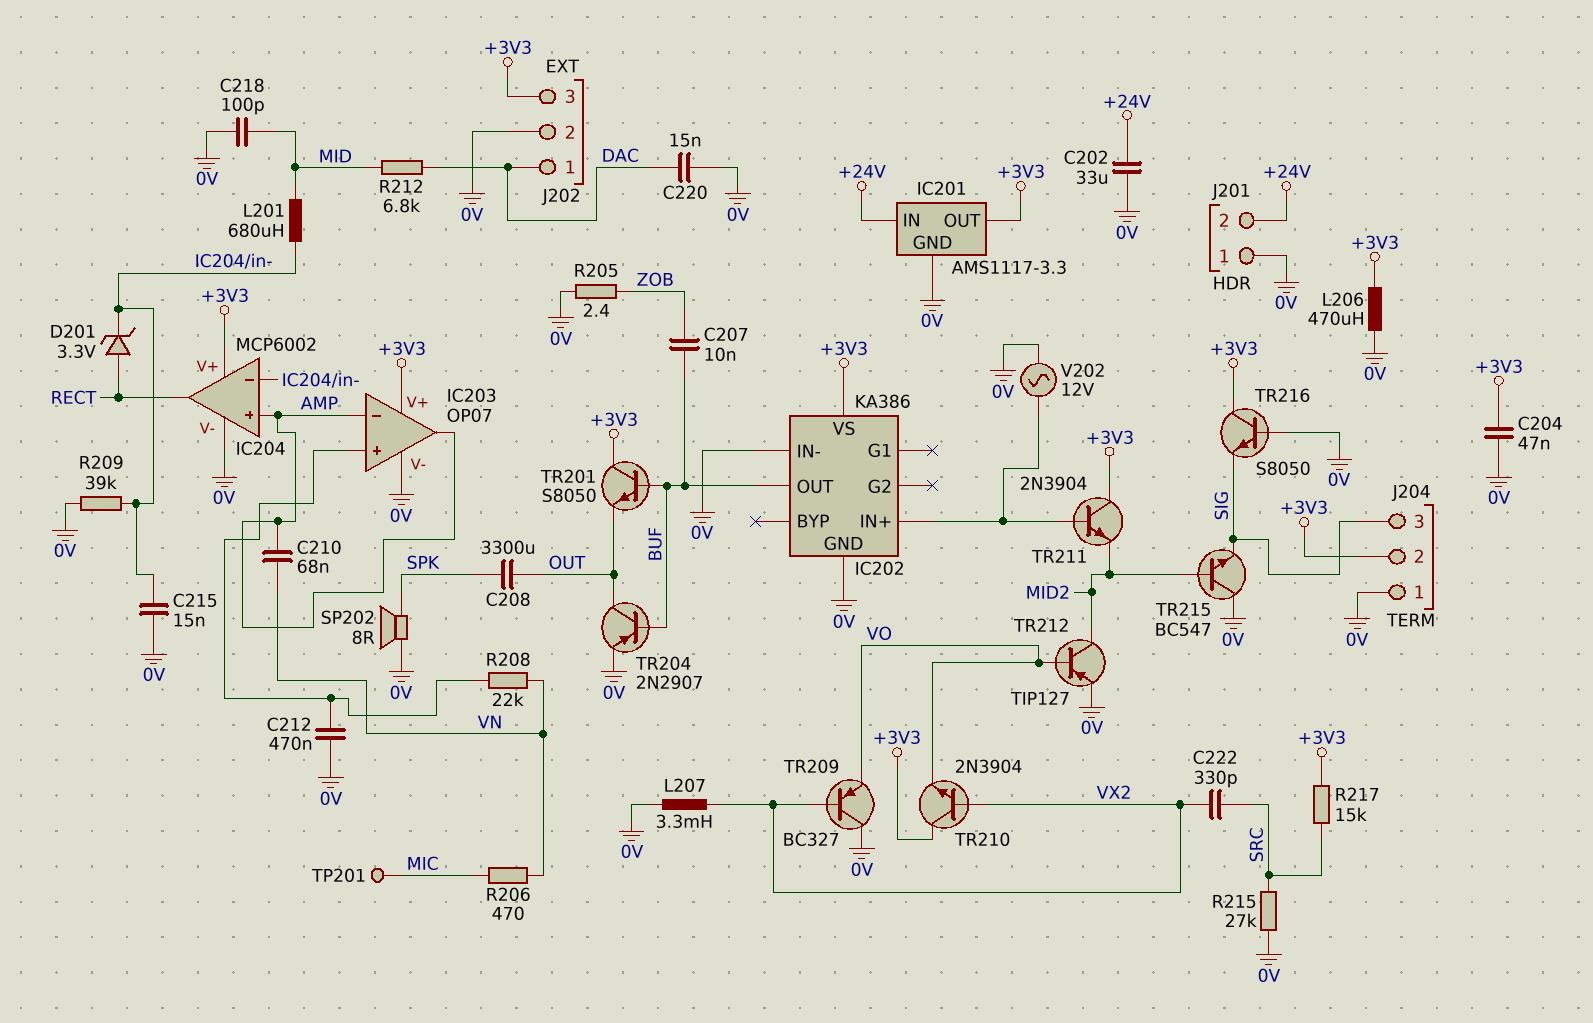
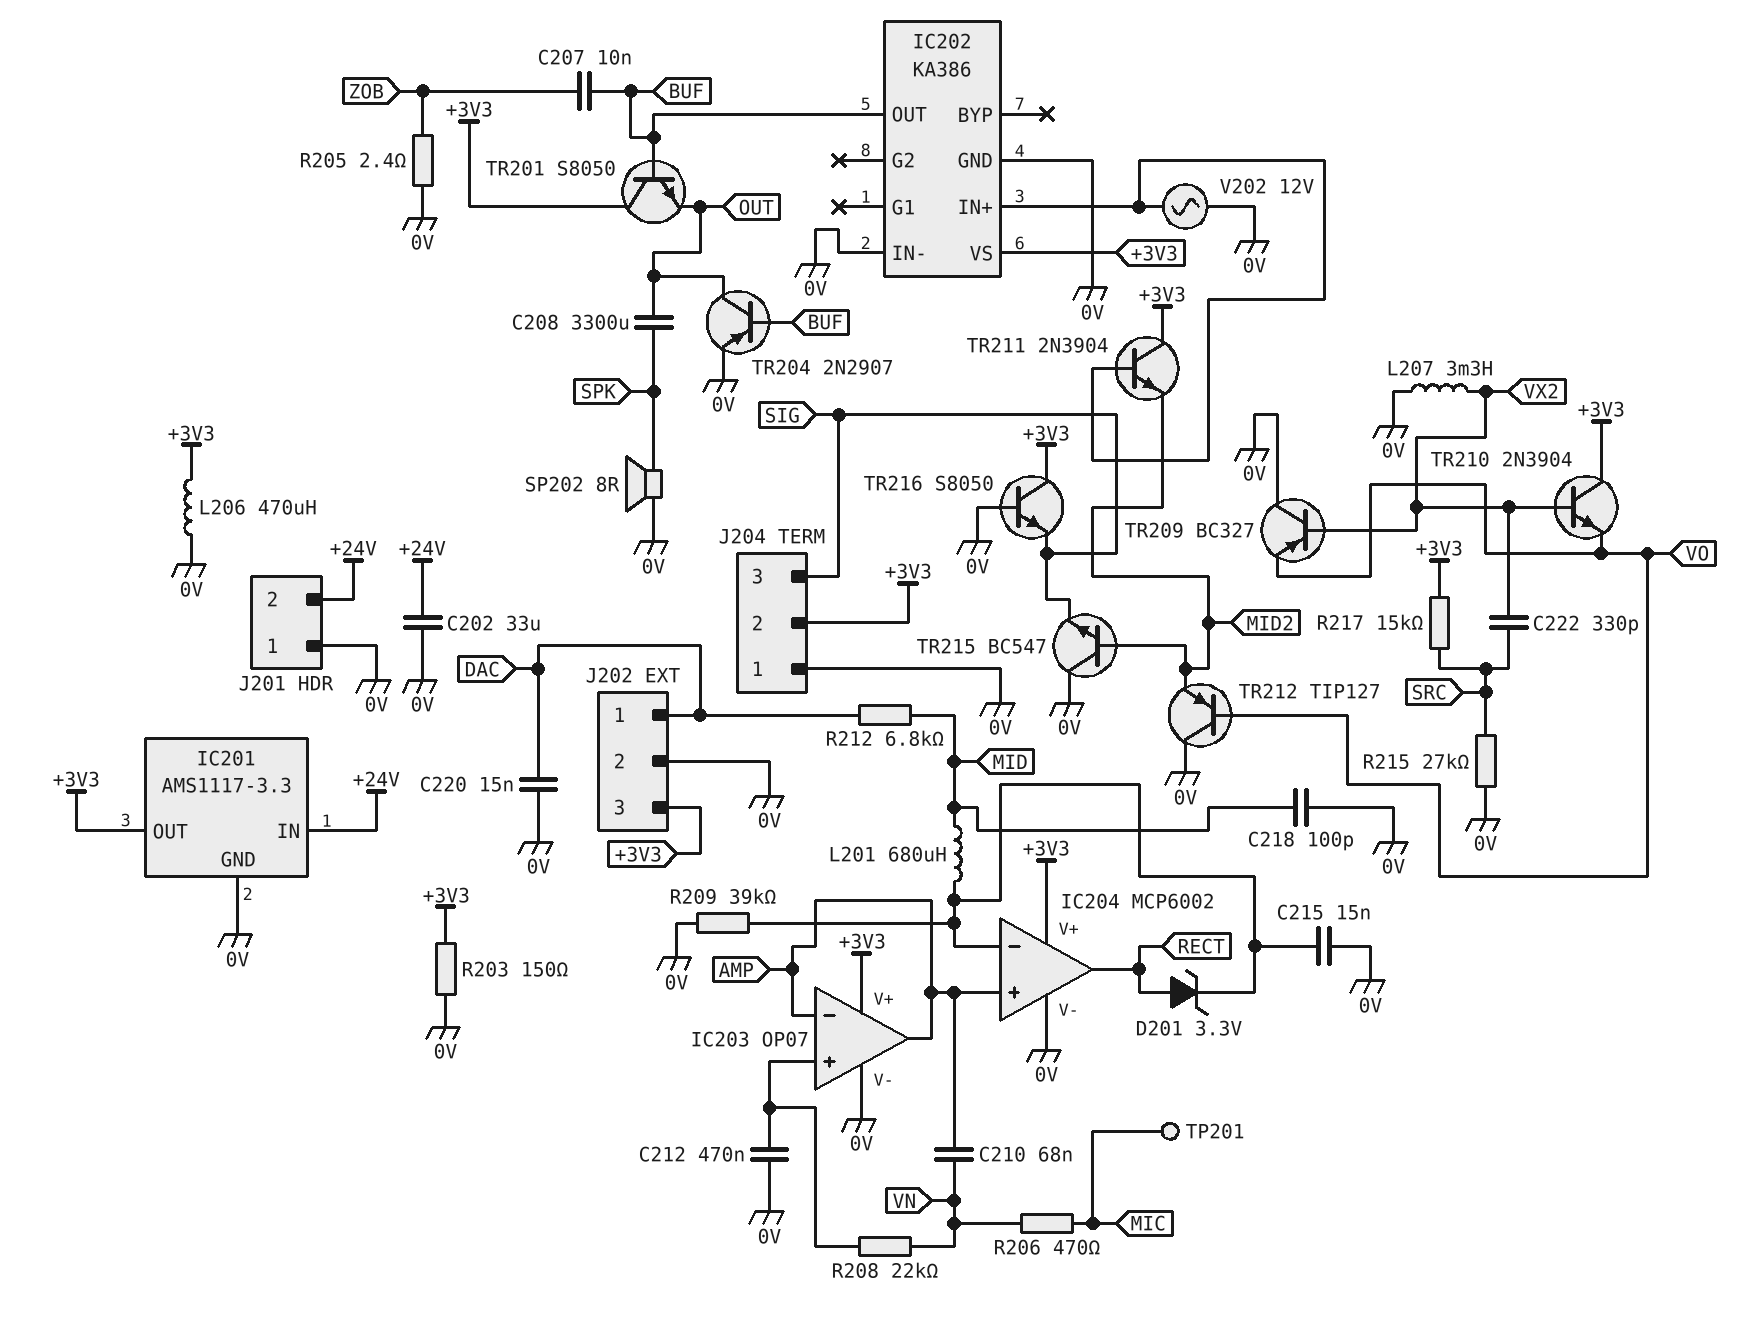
C204: 47nF (+3V3, 0V) -> none
R203: none -> 150 (+3V3, 0V)
TR212: PNP TIP127 (B VO, C MID2, E 0V) -> PNP TIP127 (B VO, C 0V, E MID2)

